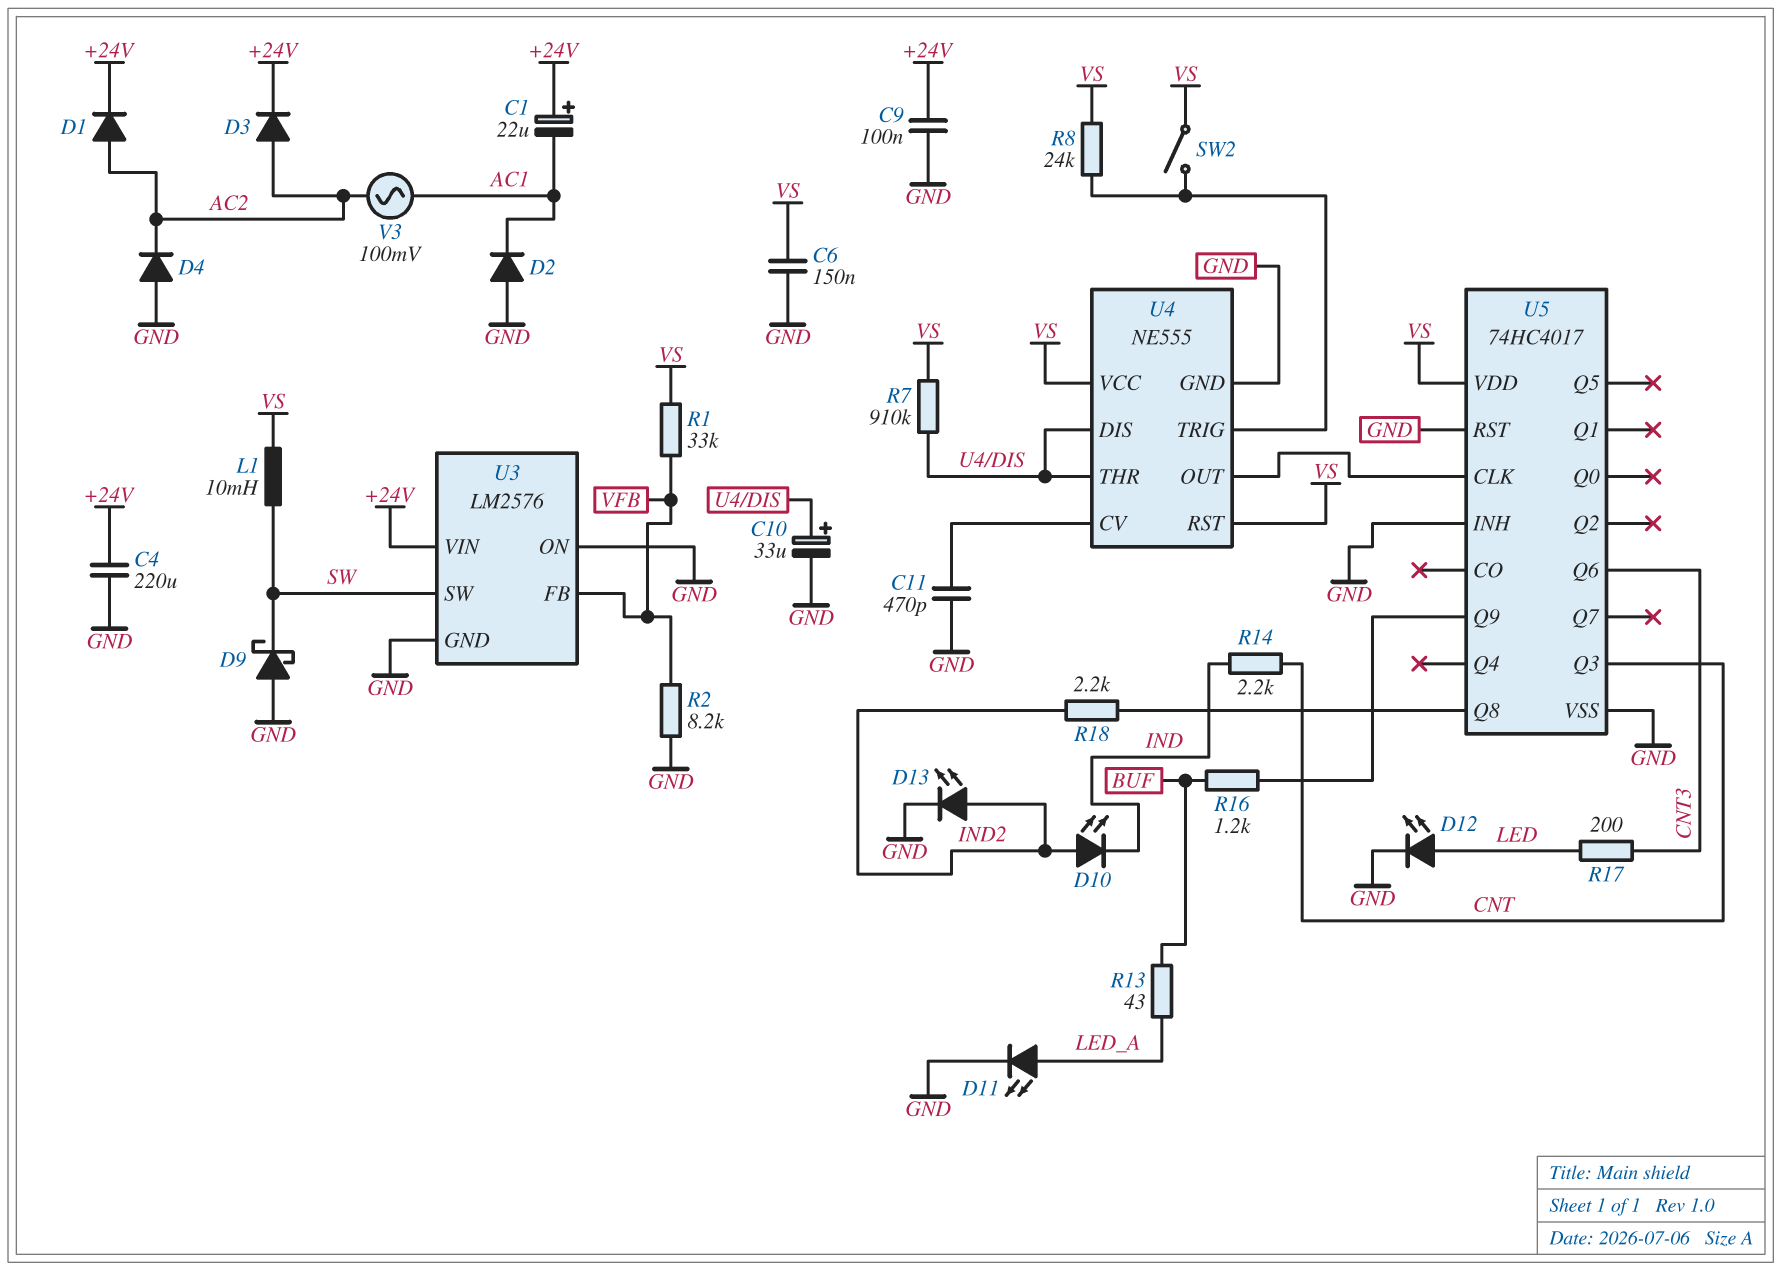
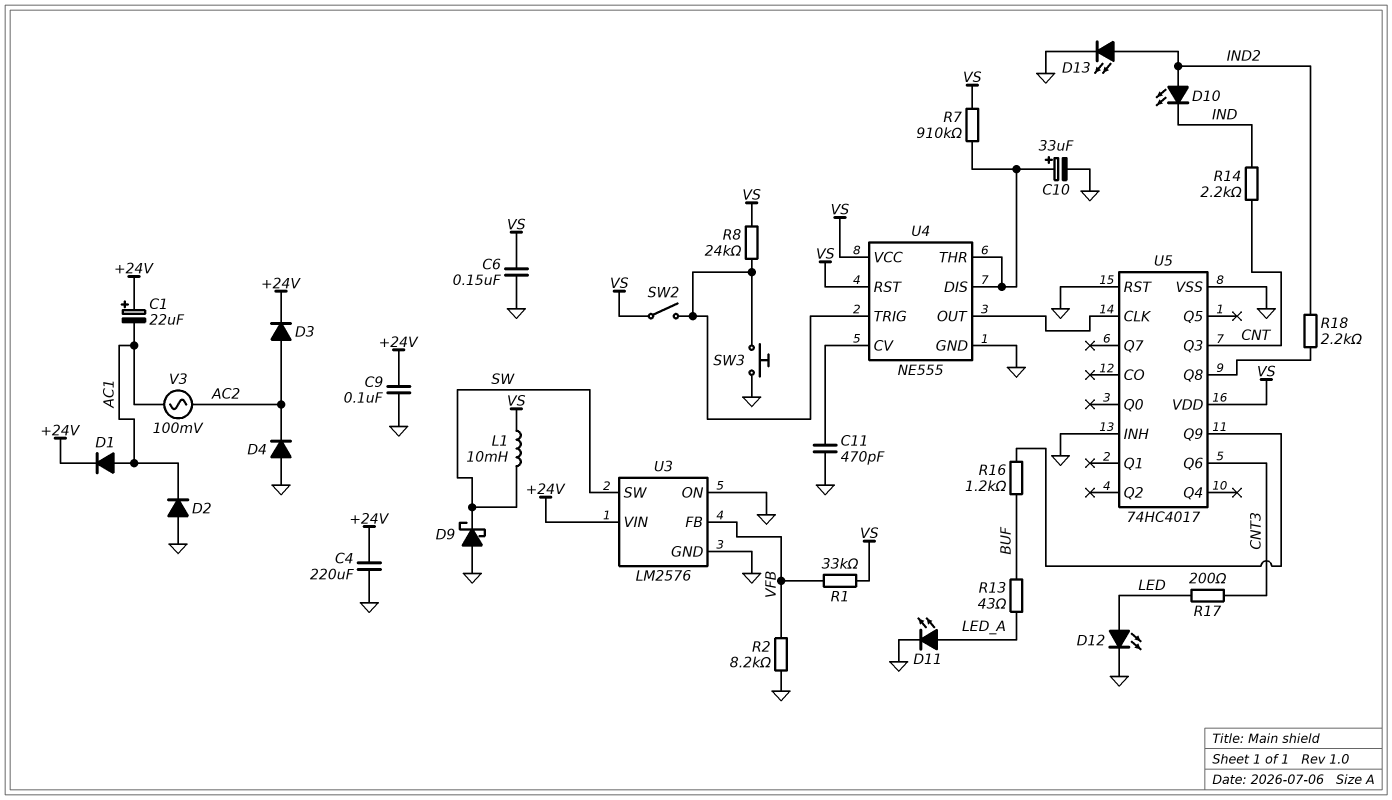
D1: diode (A AC2, K +24V) -> diode (A AC1, K +24V)
SW3: none -> button (GND, U4/TRIG)

